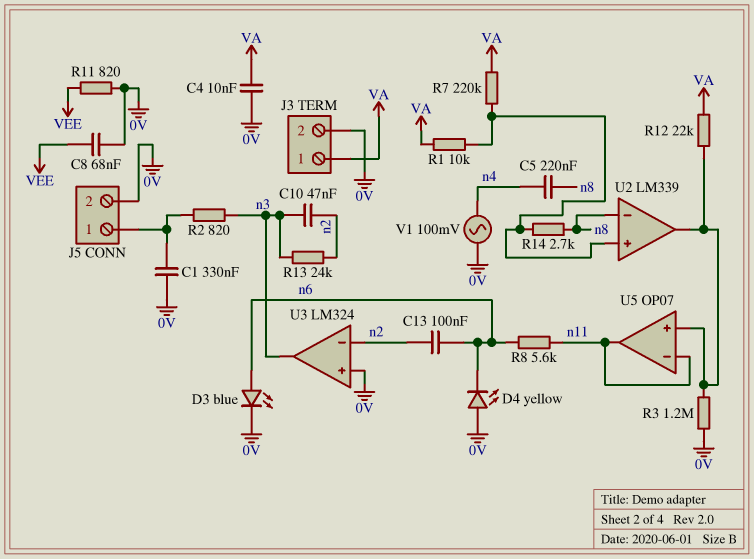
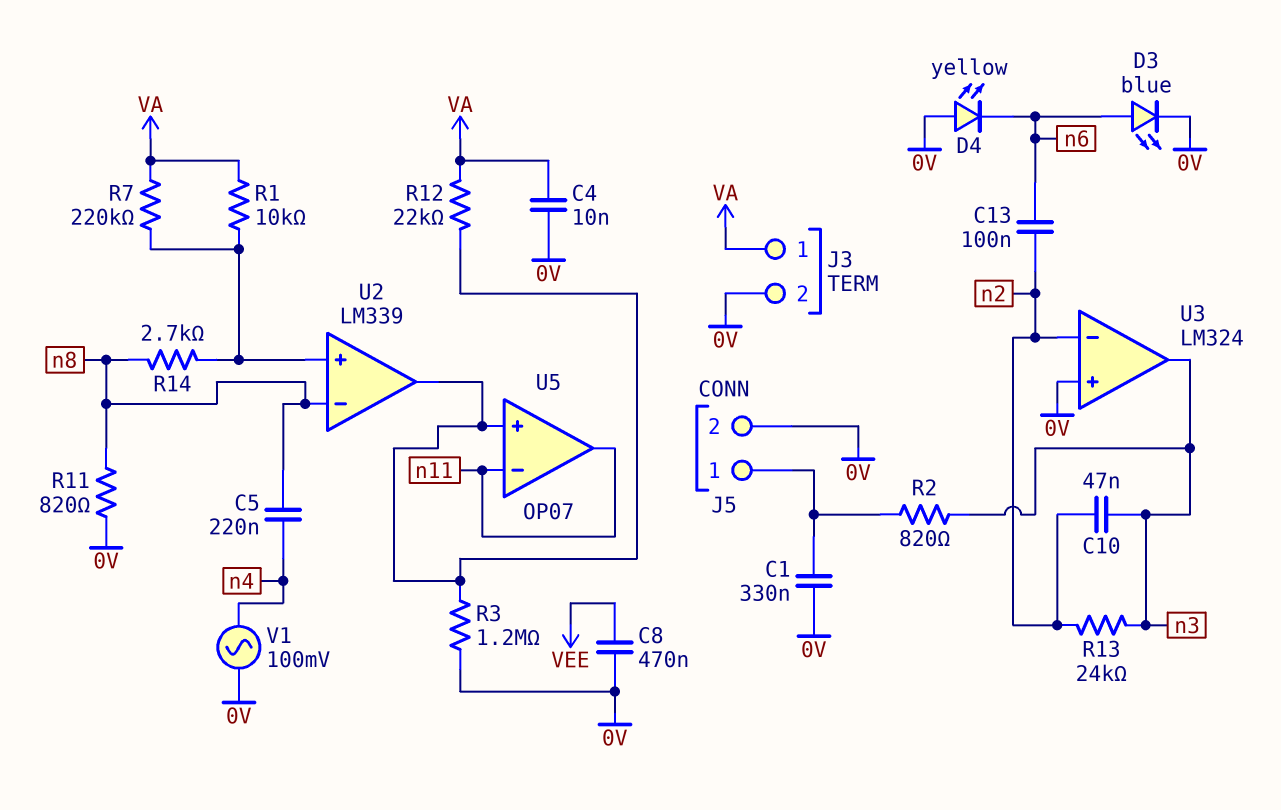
C8: 68nF (0V, VEE) -> 470nF (0V, VEE)
R8: 5.6k (n6, n11) -> none
R11: 820 (0V, VEE) -> 820 (0V, n8)

